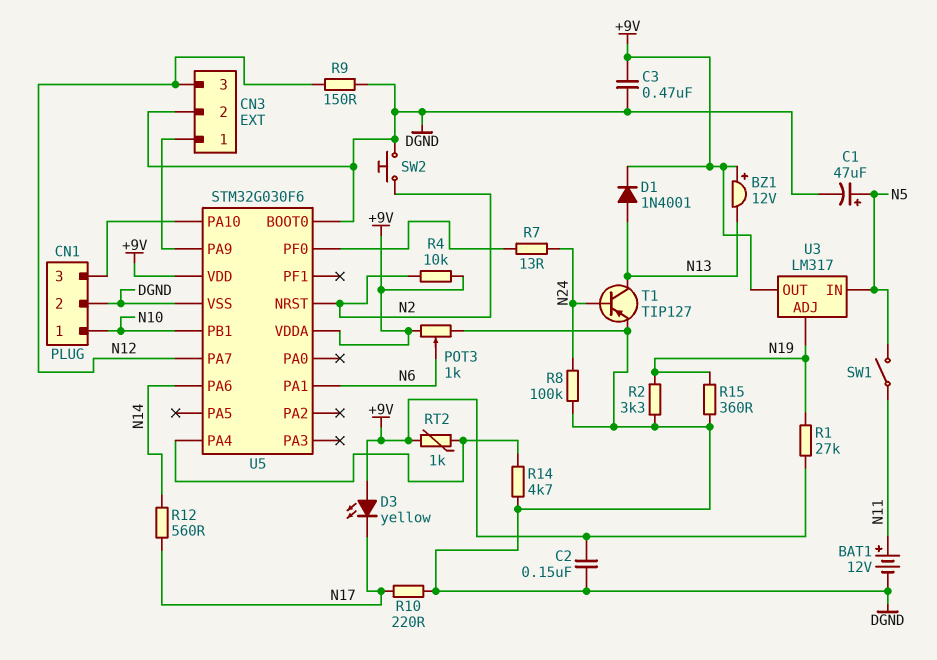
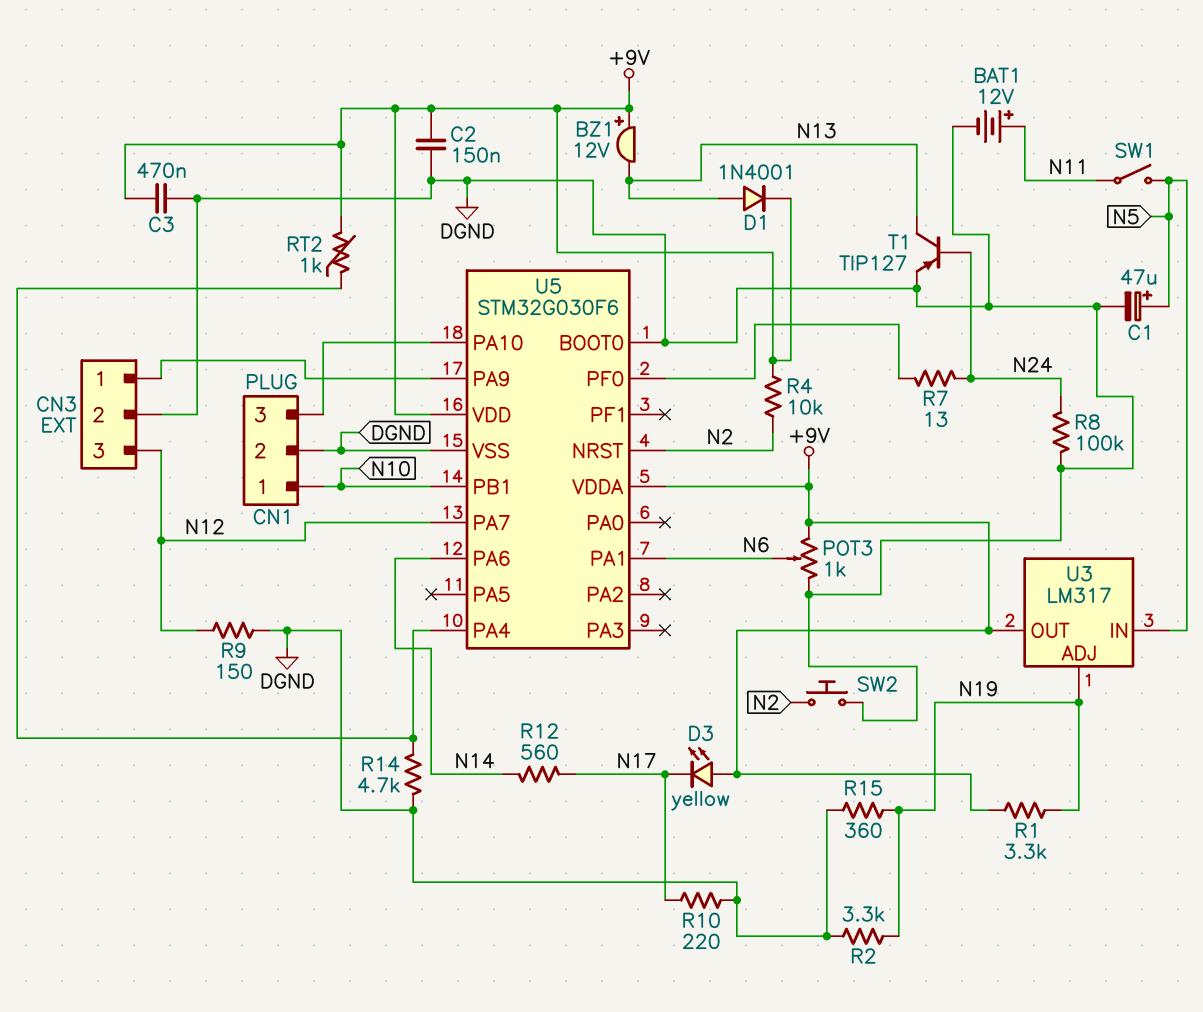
R1: 27k (+9V, N19) -> 3.3k (+9V, N19)

